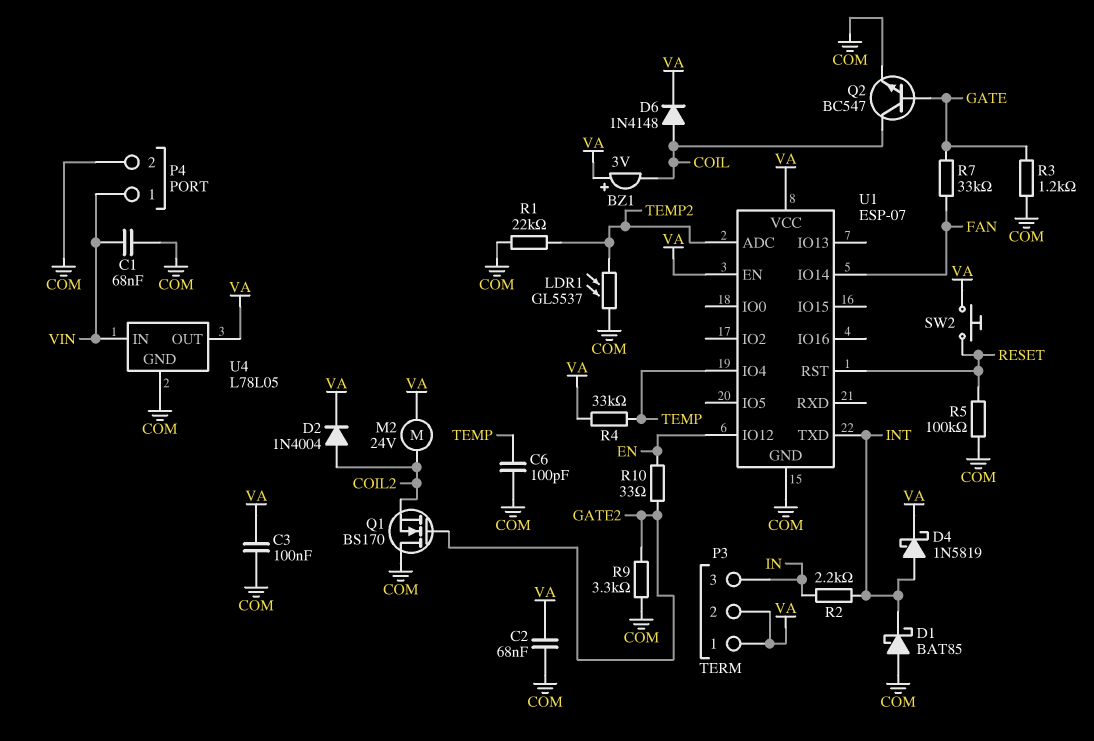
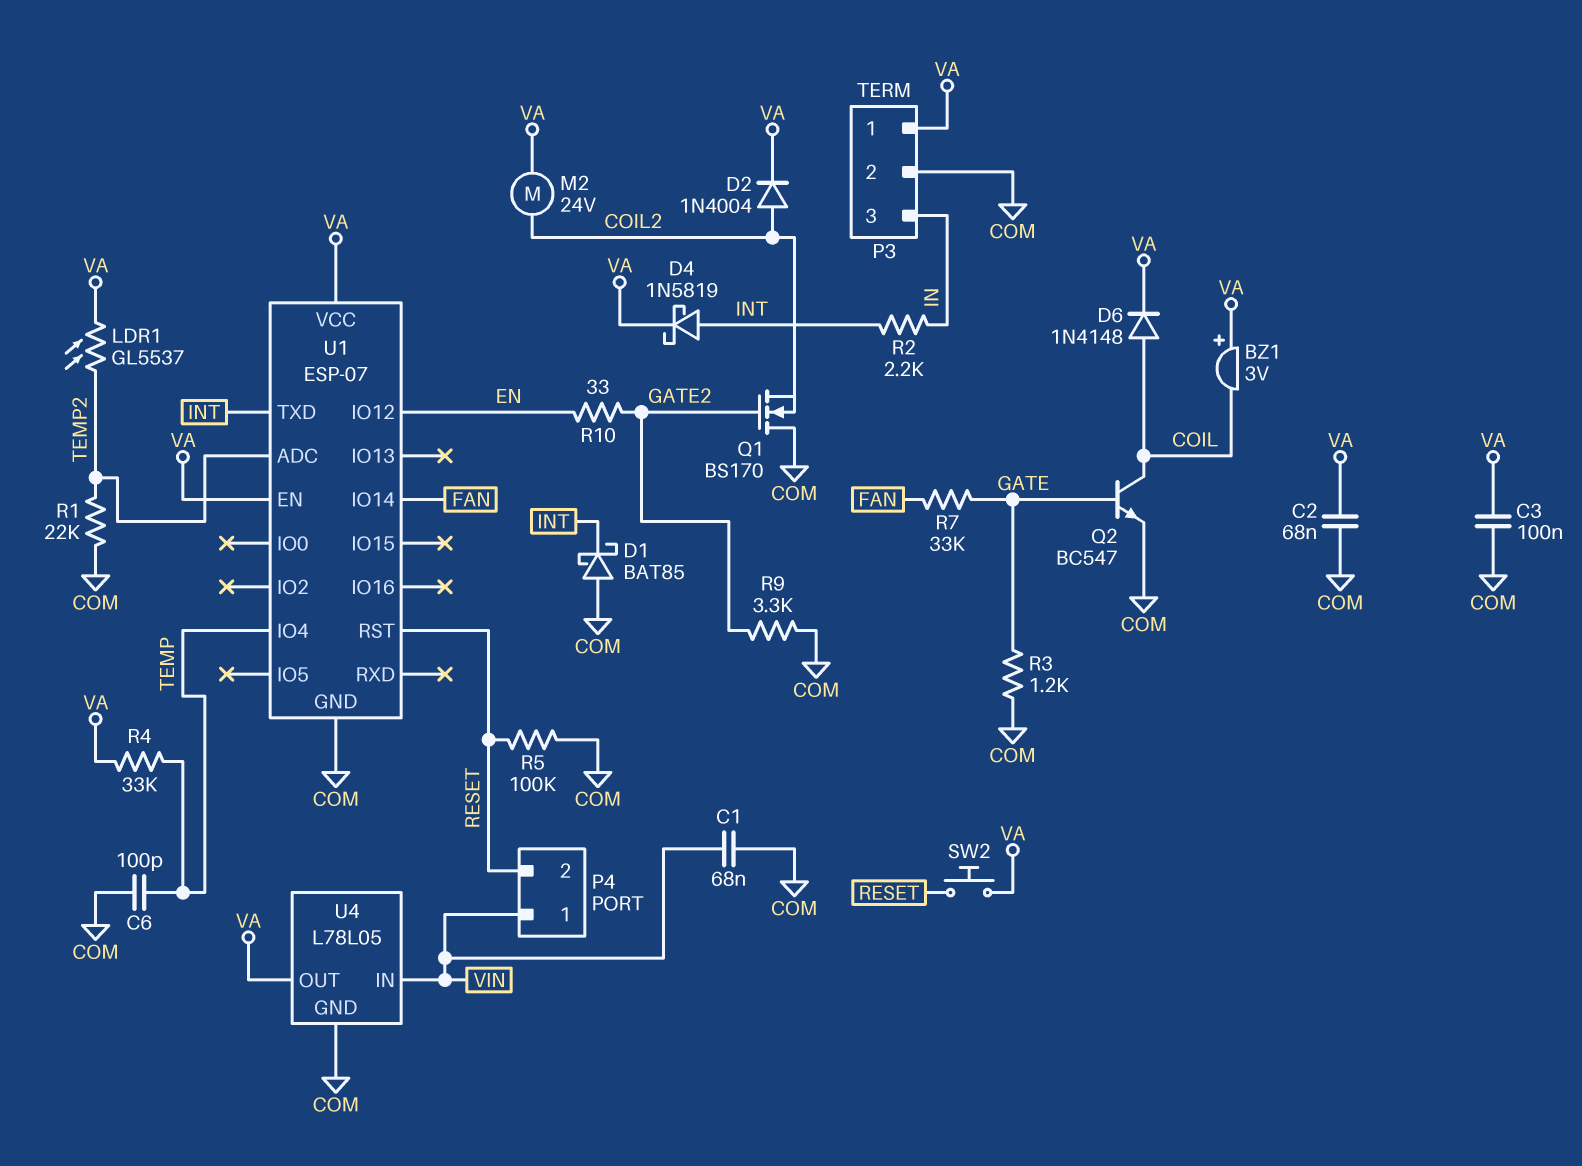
LDR1: GL5537 (COM, TEMP2) -> GL5537 (TEMP2, VA)
P3 pin 2: VA -> COM
P4 pin 2: COM -> RESET

